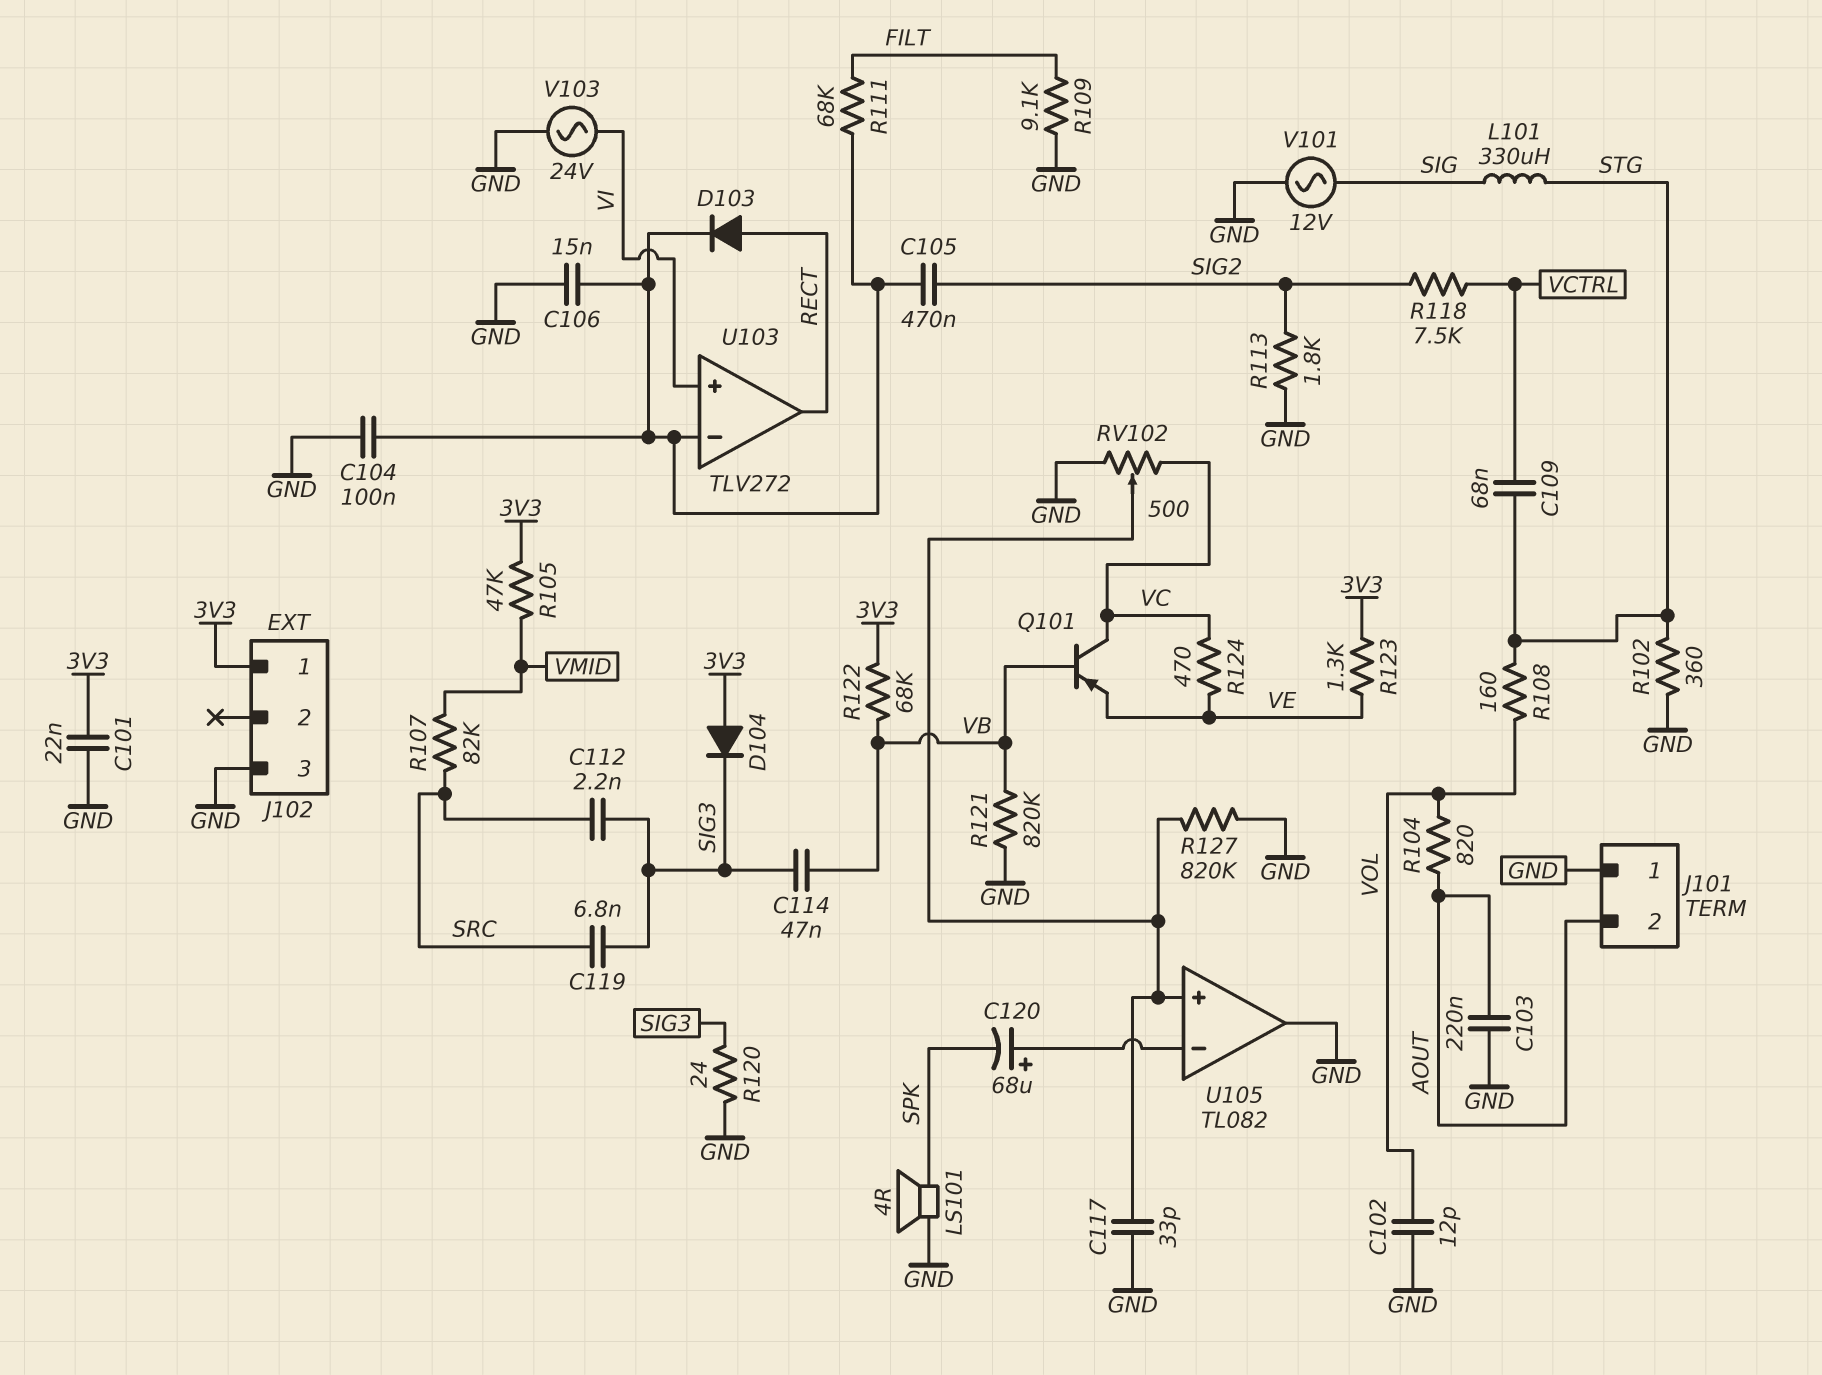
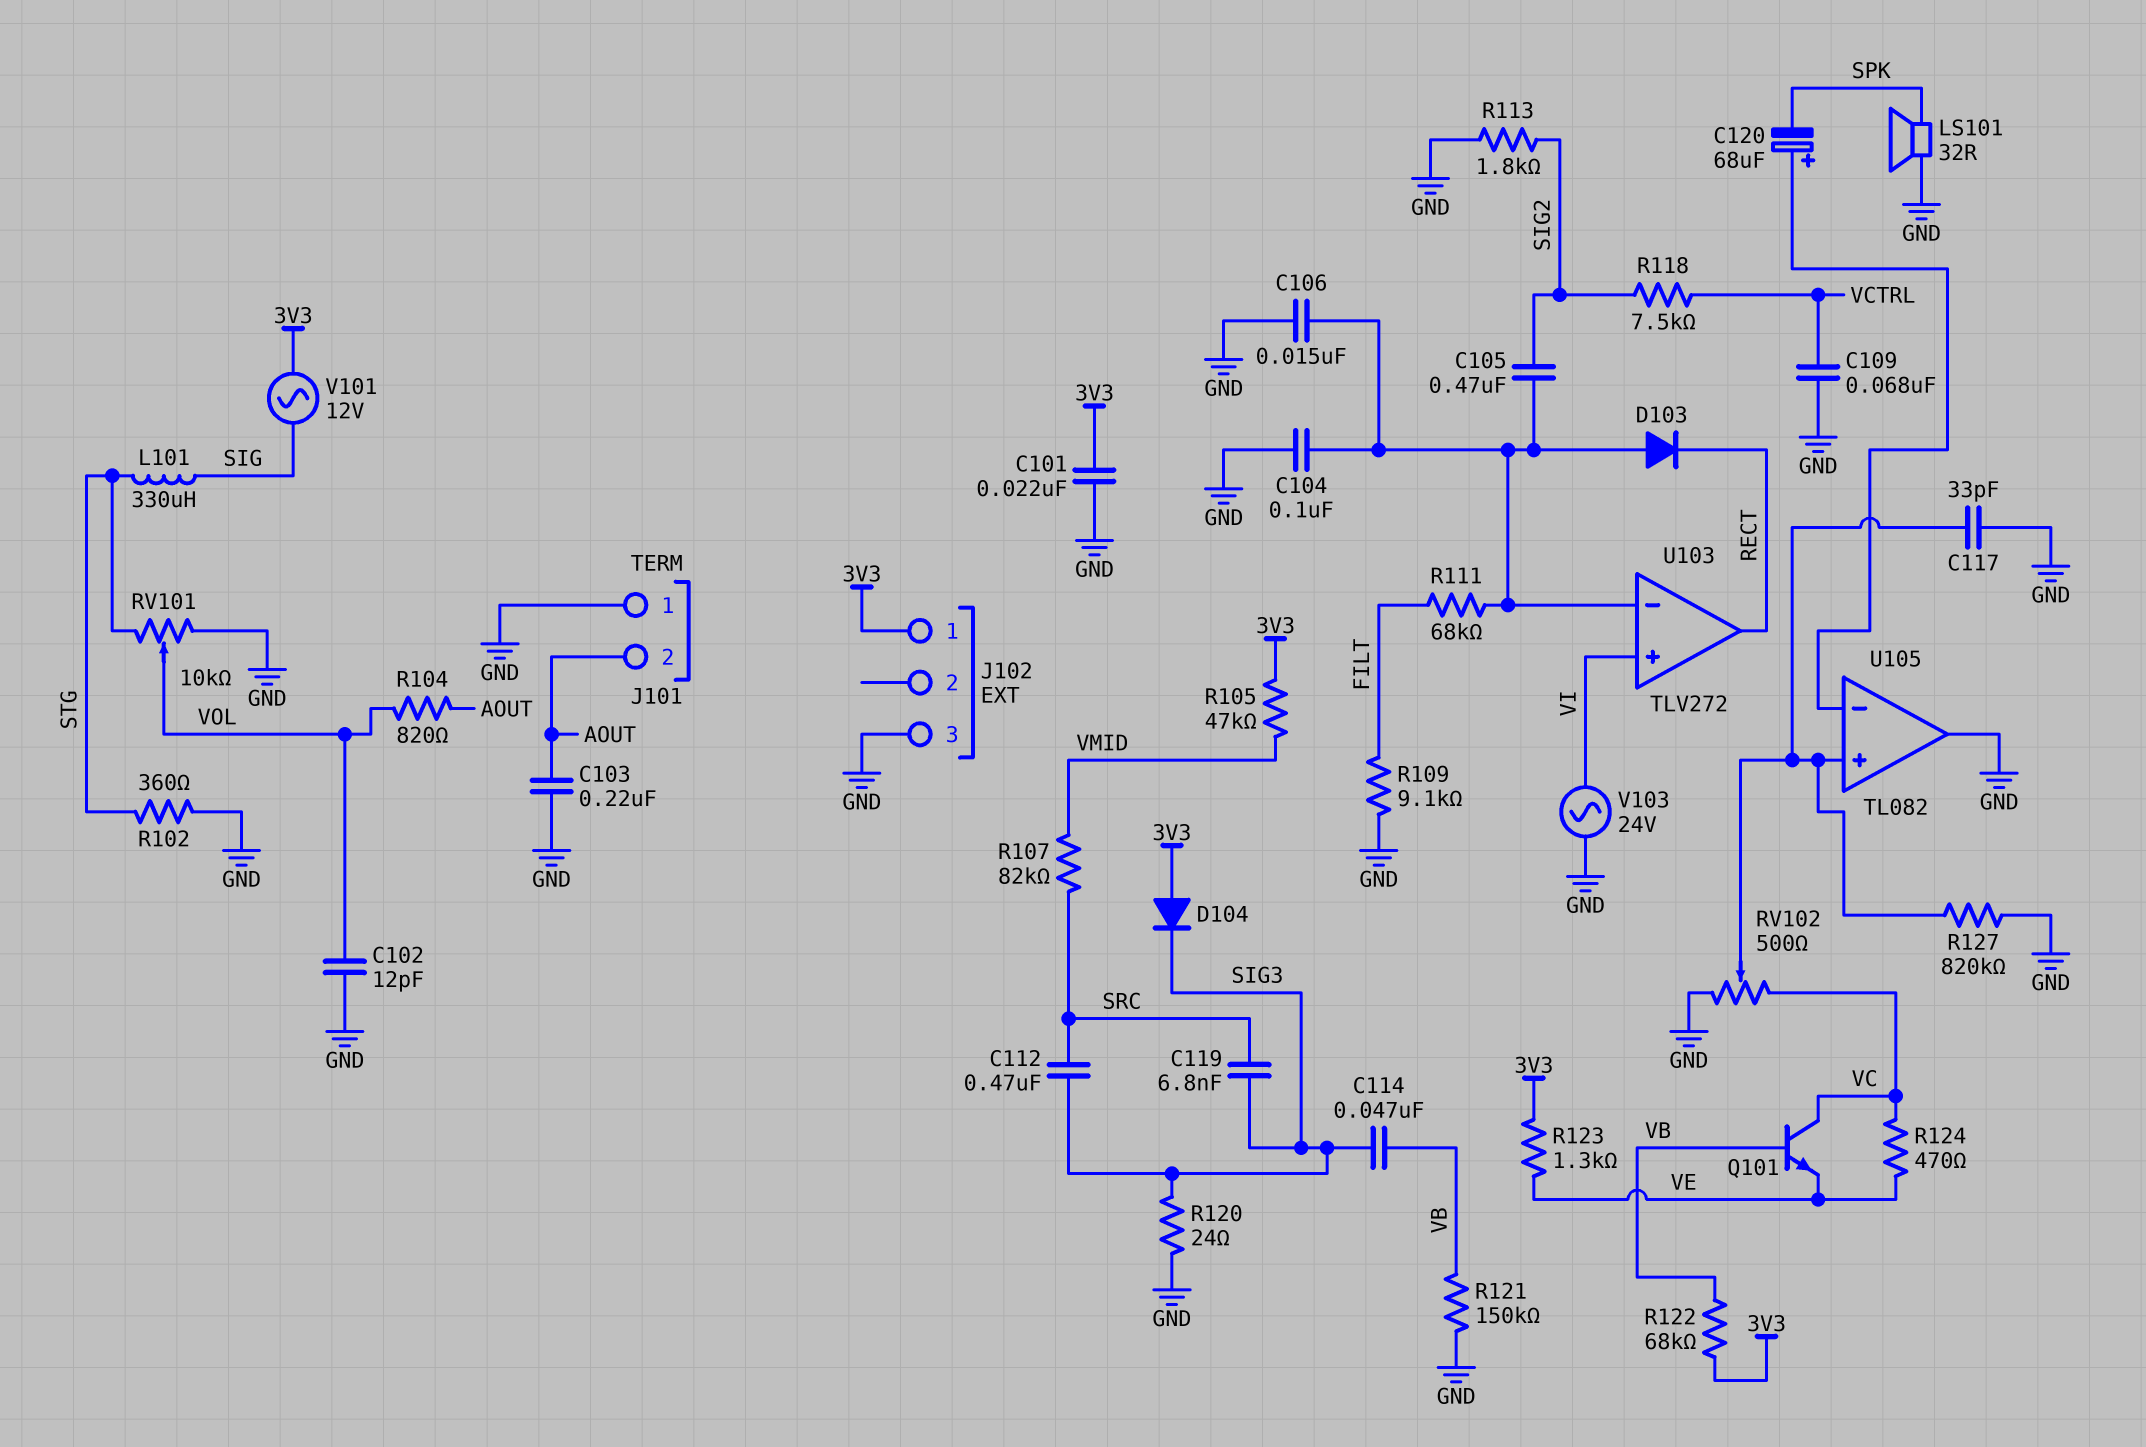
C109: 68nF (STG, VCTRL) -> 68nF (GND, VCTRL)
C112: 2.2nF (SIG3, SRC) -> 470nF (SIG3, SRC)
D103: diode (A RECT, K U103/in-) -> diode (A U103/in-, K RECT)
LS101: speaker 4R (GND, SPK) -> speaker 32R (GND, SPK)
Q101: PNP (B VB, C VC, E VE) -> NPN (B VB, C VC, E VE)
R108: 160 (STG, VOL) -> none
R121: 820k (GND, VB) -> 150k (GND, VB)
RV101: none -> 10k (GND, STG, wiper VOL)
V101: AC 12V (GND, SIG) -> AC 12V (3V3, SIG)

